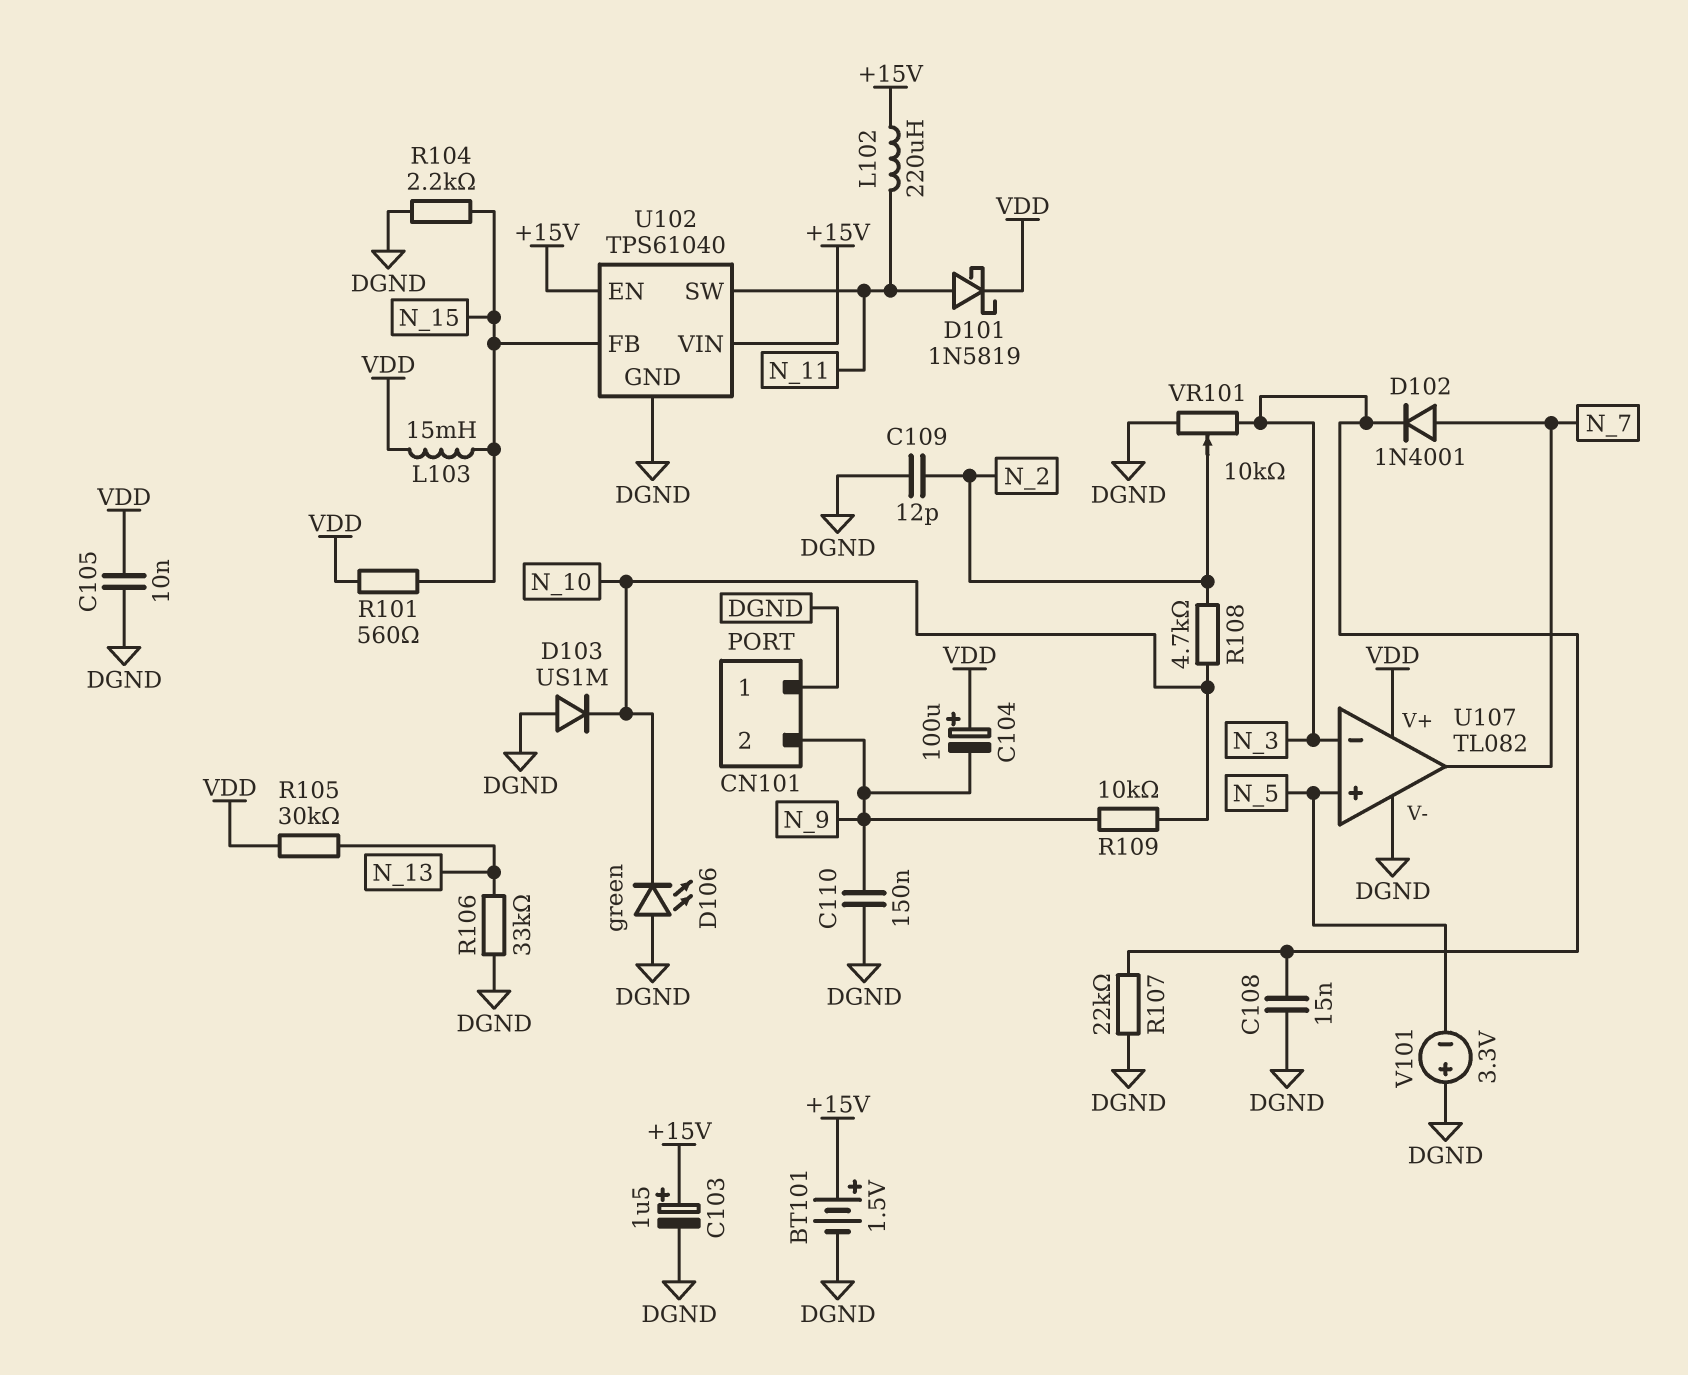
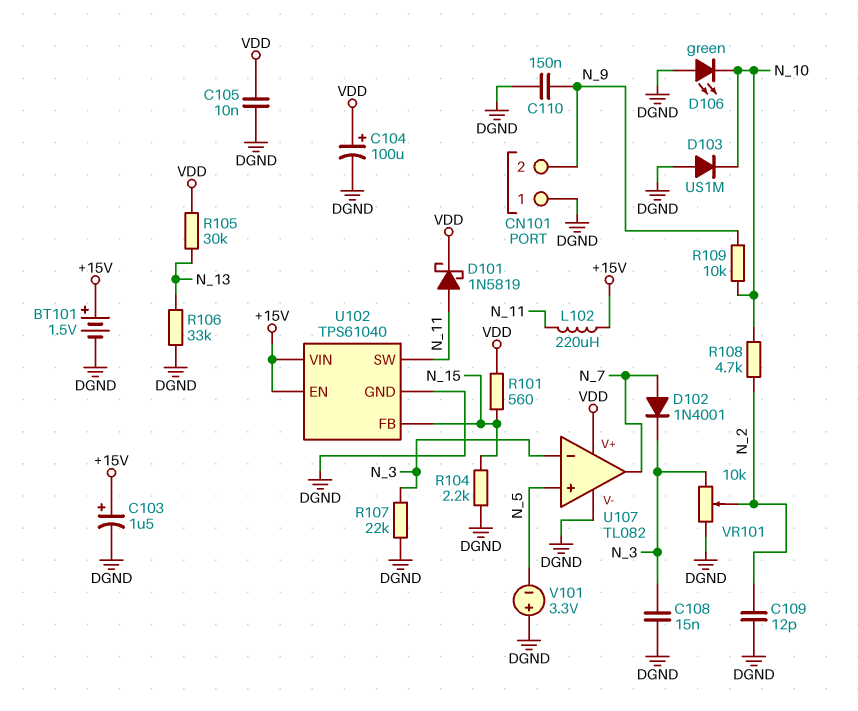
C104: 100uF (plus VDD, minus N_9) -> 100uF (plus VDD, minus DGND)
L103: 15mH (N_15, VDD) -> none

